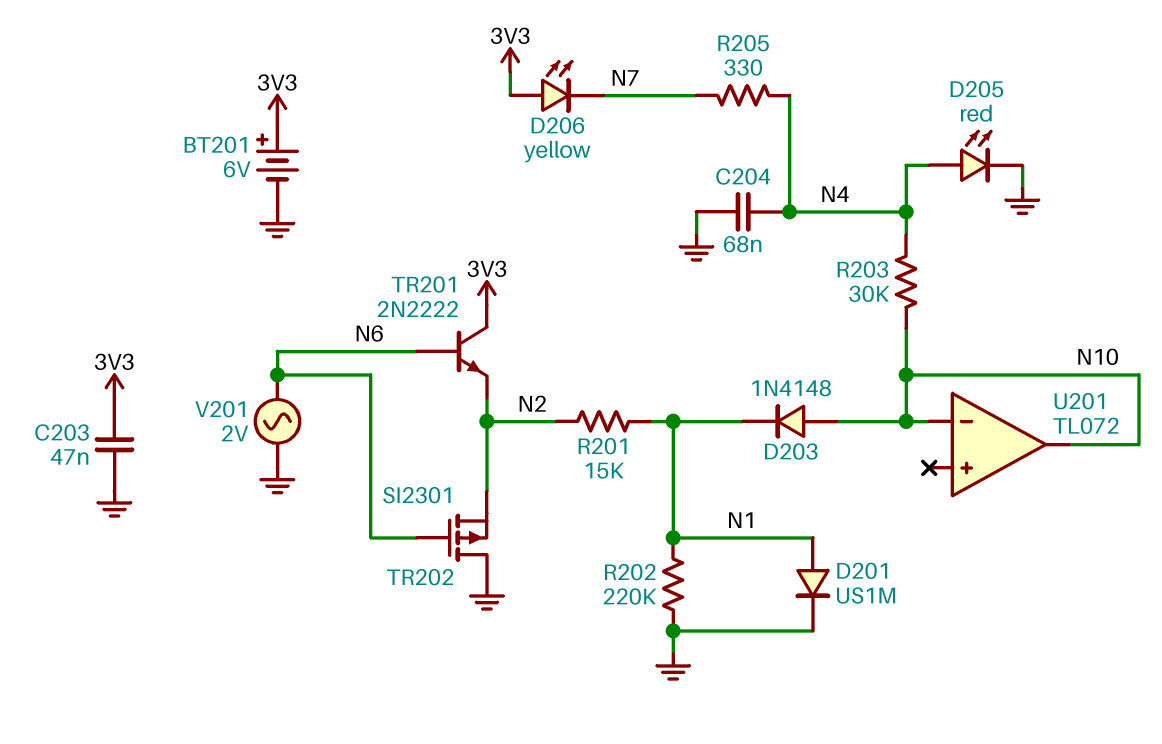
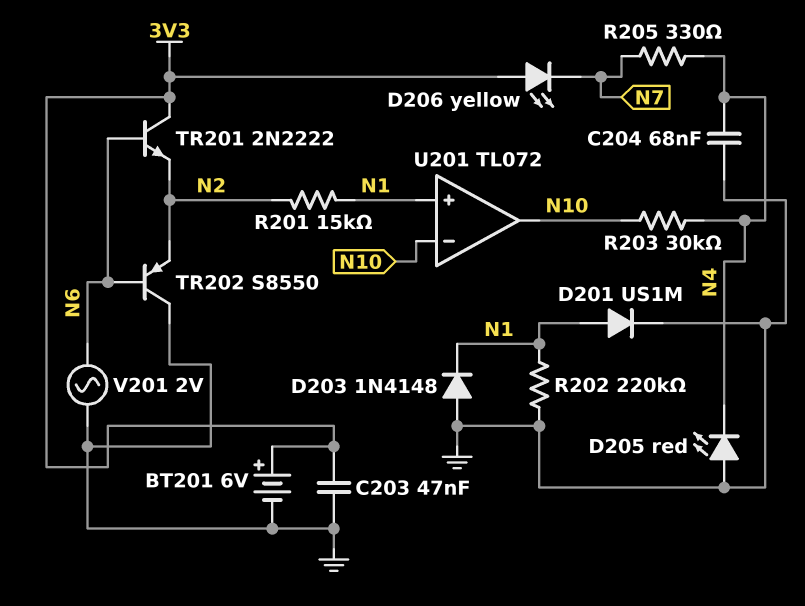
D203: diode 1N4148 (A N10, K N1) -> diode 1N4148 (A GND, K N1)
D205: LED red (A N4, K GND) -> LED red (A GND, K N4)
TR202: PMOS SI2301 (G N6, D GND, S N2) -> PNP S8550 (B N6, C GND, E N2)
U201 pin in+: none -> N1

